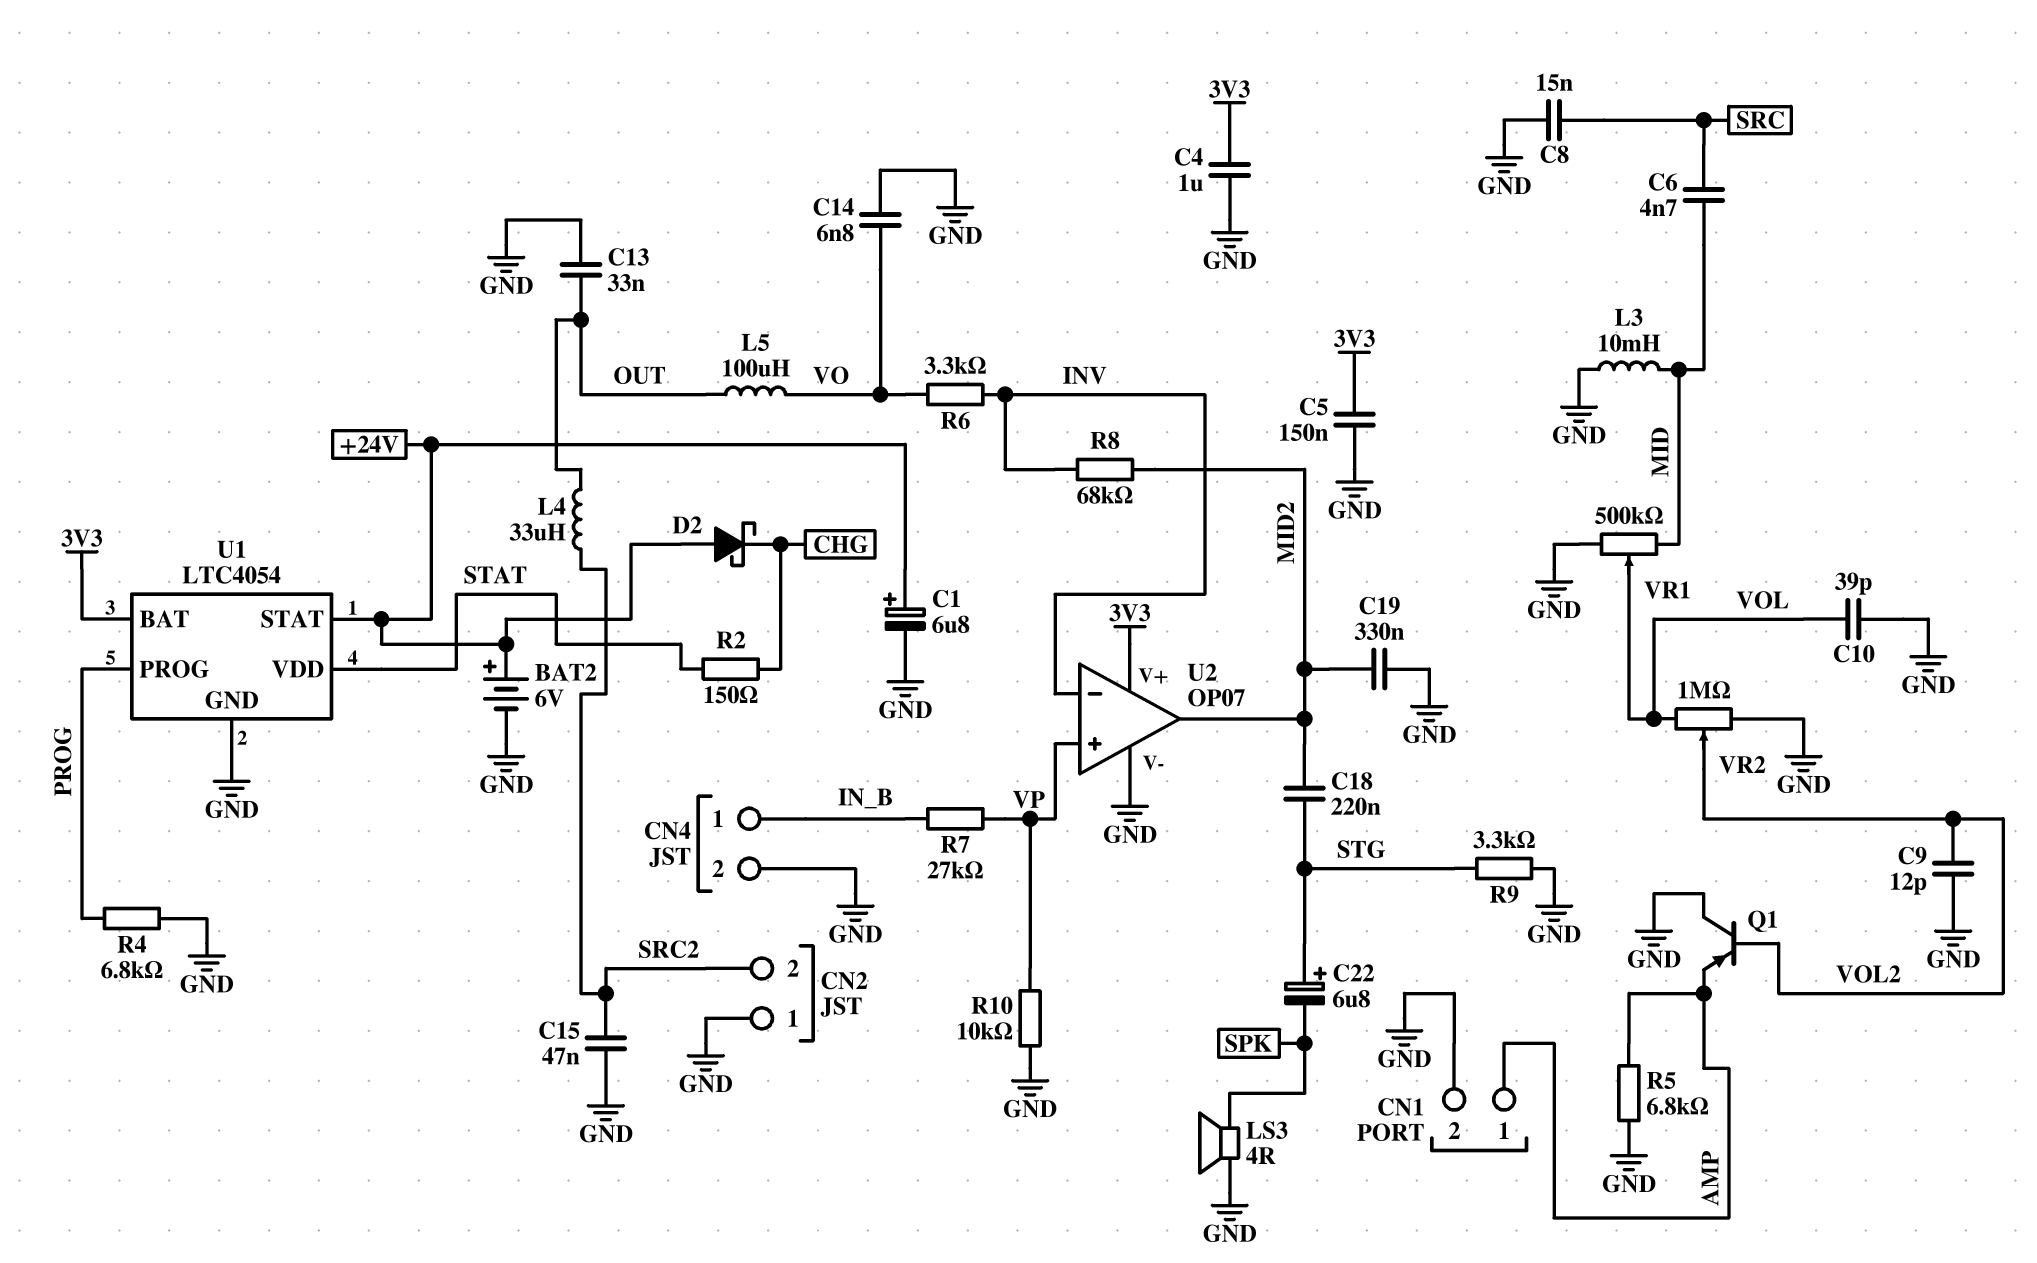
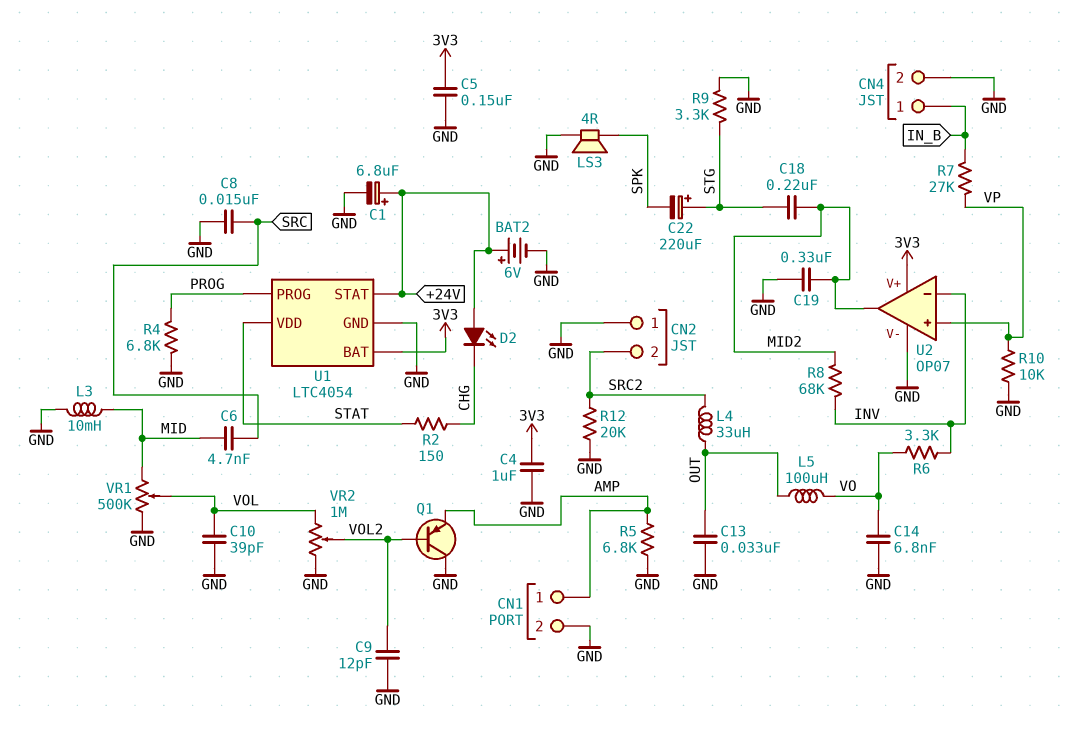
C15: 47nF (GND, SRC2) -> none
C22: 6.8uF (plus STG, minus SPK) -> 220uF (plus STG, minus SPK)
D2: schottky (A +24V, K CHG) -> LED (A +24V, K CHG)
R12: none -> 20k (GND, SRC2)

